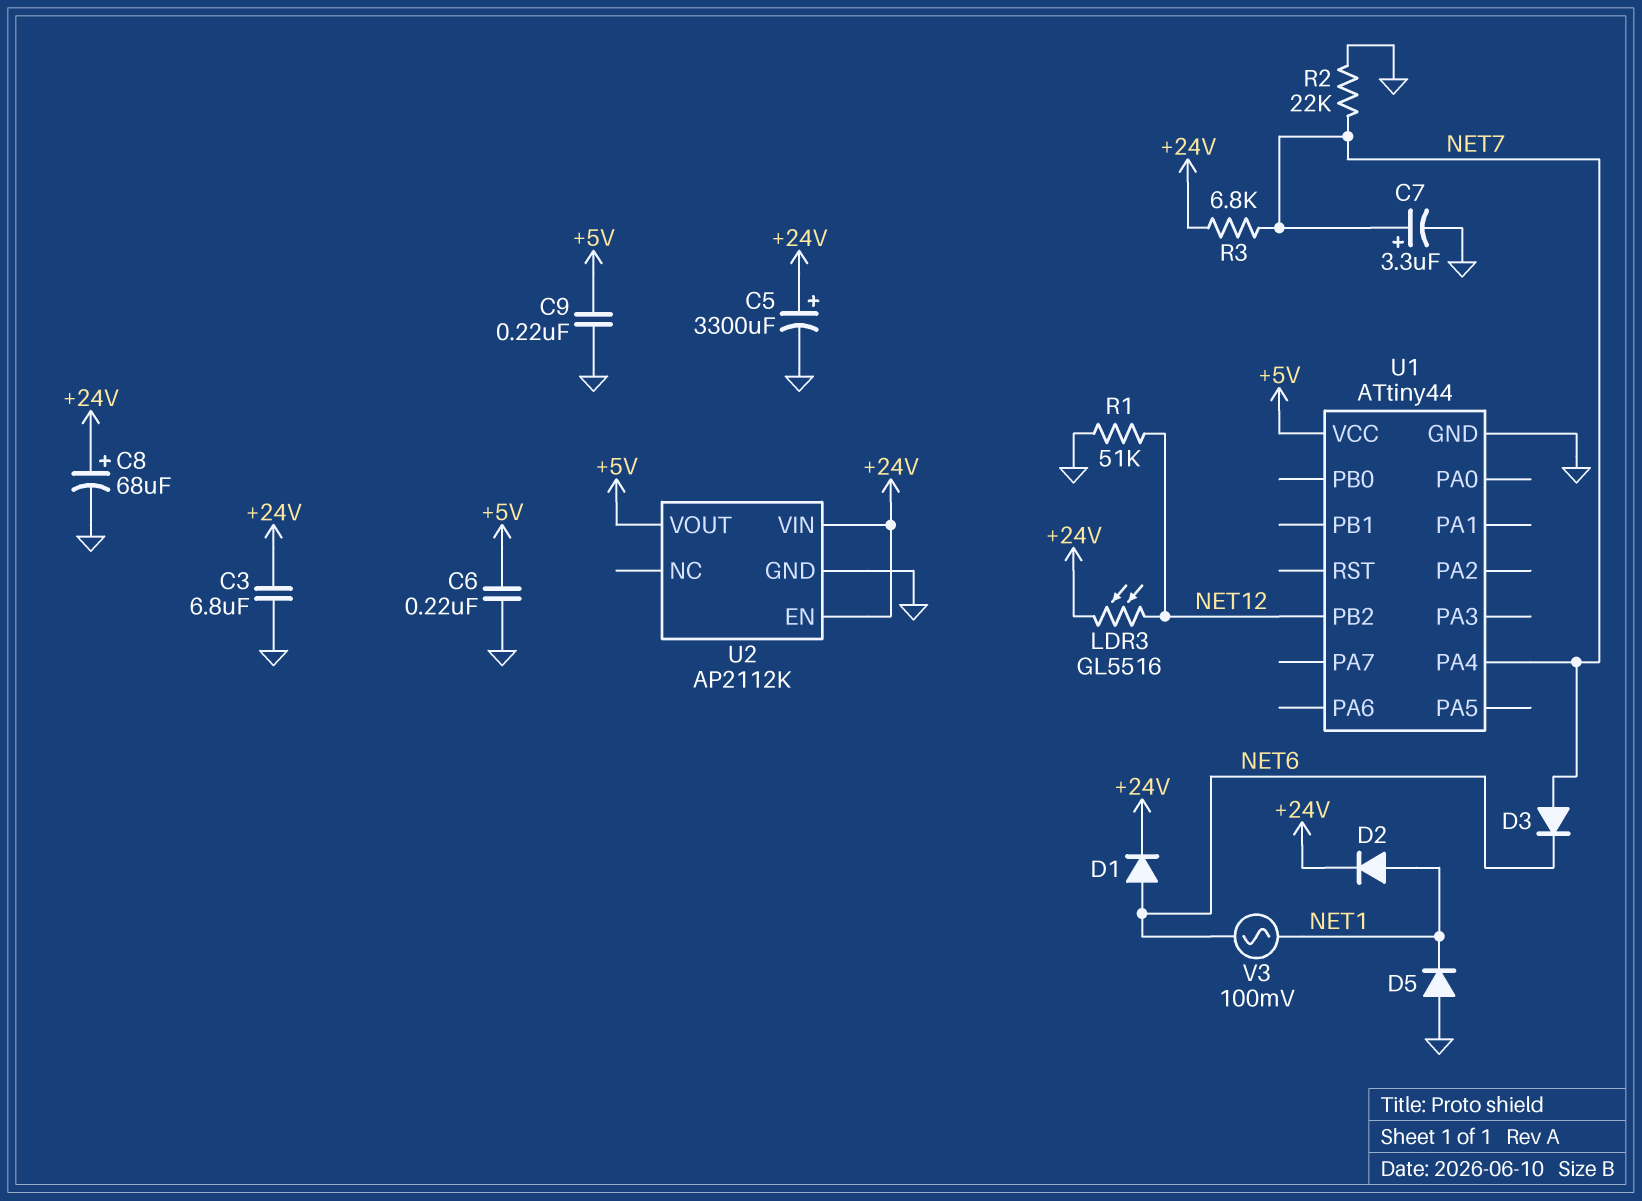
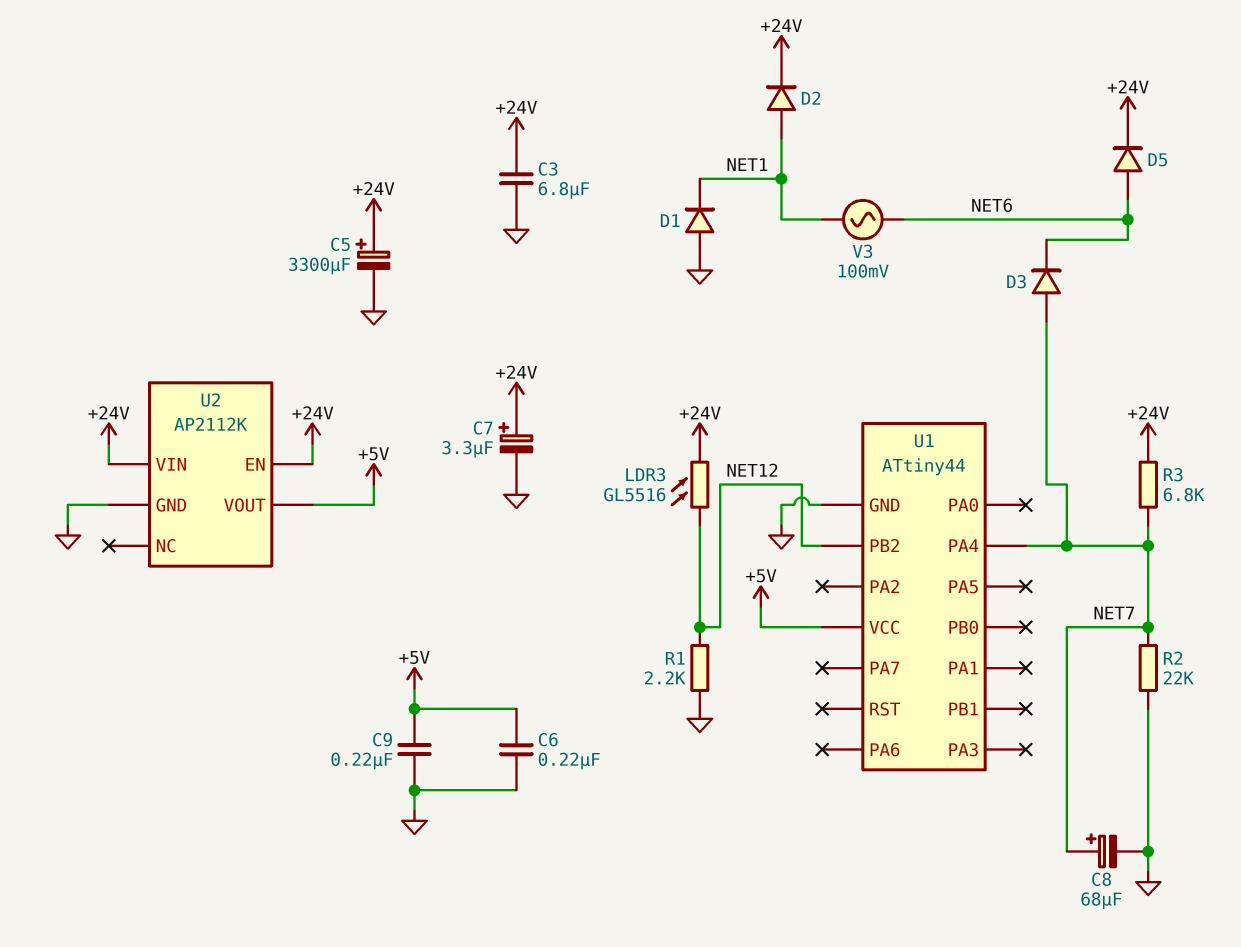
C7: 3.3uF (plus NET7, minus GND) -> 3.3uF (plus +24V, minus GND)
C8: 68uF (plus +24V, minus GND) -> 68uF (plus NET7, minus GND)
D1: diode (A NET6, K +24V) -> diode (A GND, K NET1)
D5: diode (A GND, K NET1) -> diode (A NET6, K +24V)
R1: 51k (GND, NET12) -> 2.2k (GND, NET12)

